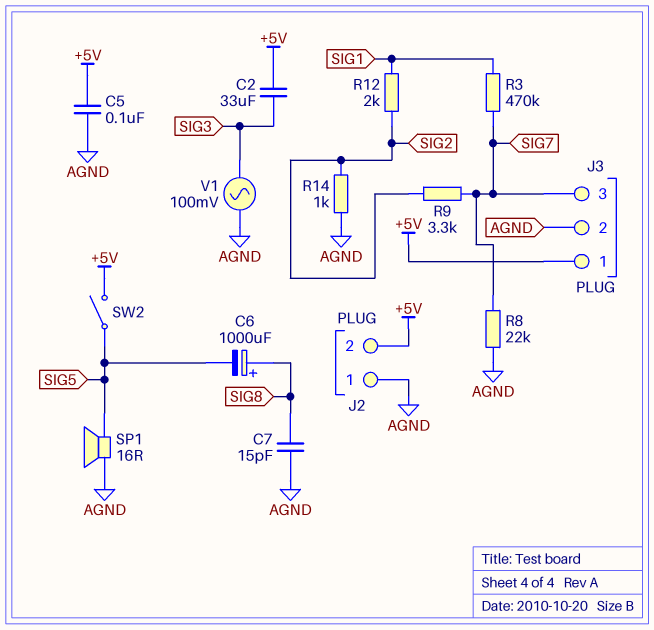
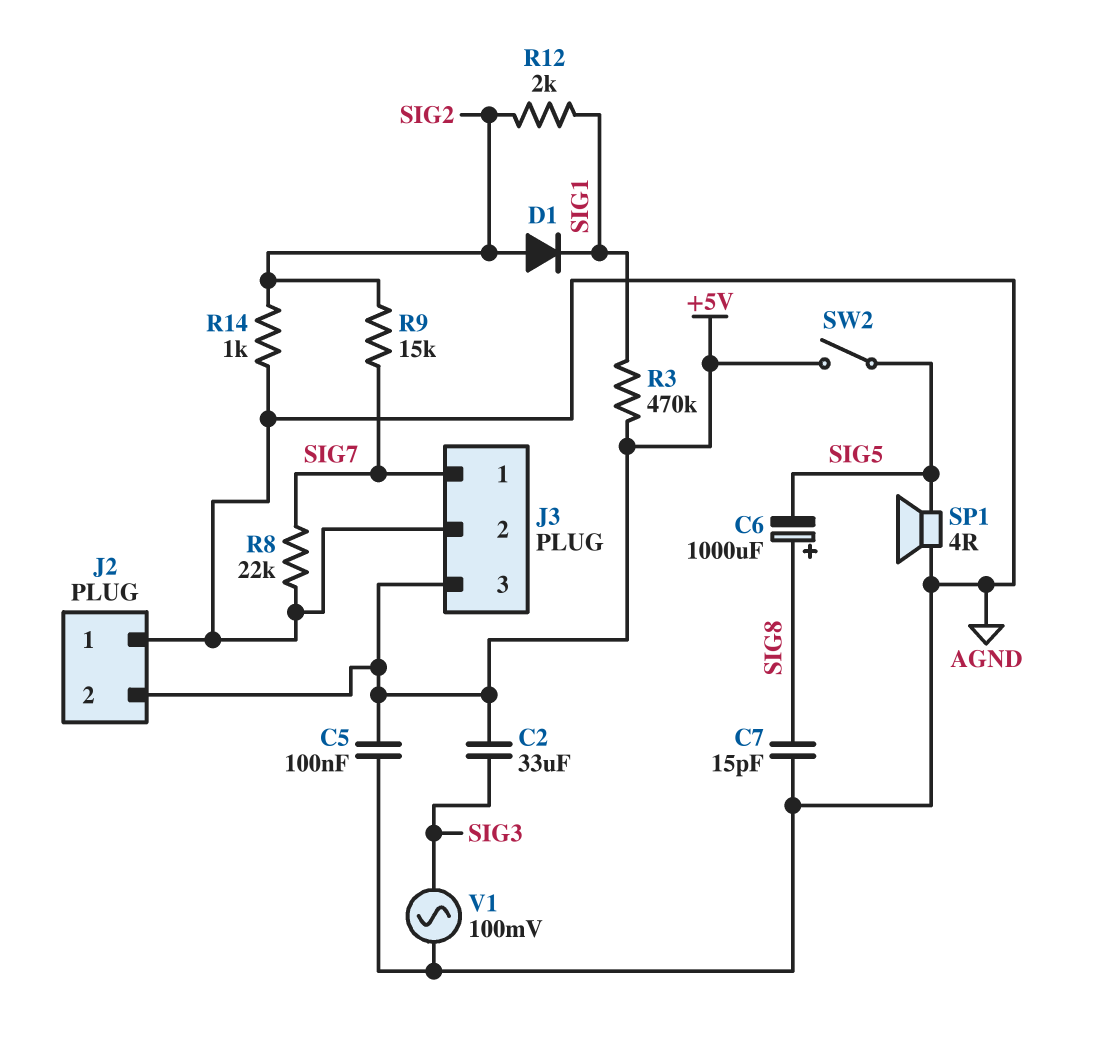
D1: none -> diode (A SIG2, K SIG1)
J3 pin 1: +5V -> SIG7
J3 pin 3: SIG7 -> +5V
R3: 470k (SIG1, SIG7) -> 470k (+5V, SIG1)
R9: 3.3k (SIG2, SIG7) -> 15k (SIG2, SIG7)
SP1: speaker 16R (AGND, SIG5) -> speaker 4R (AGND, SIG5)

